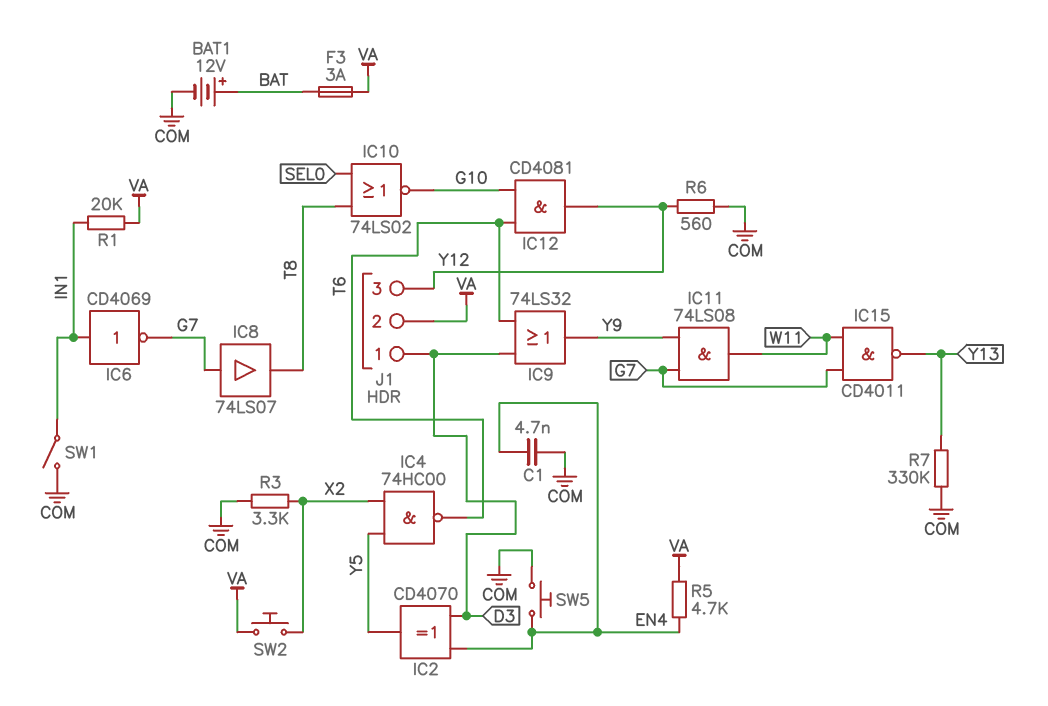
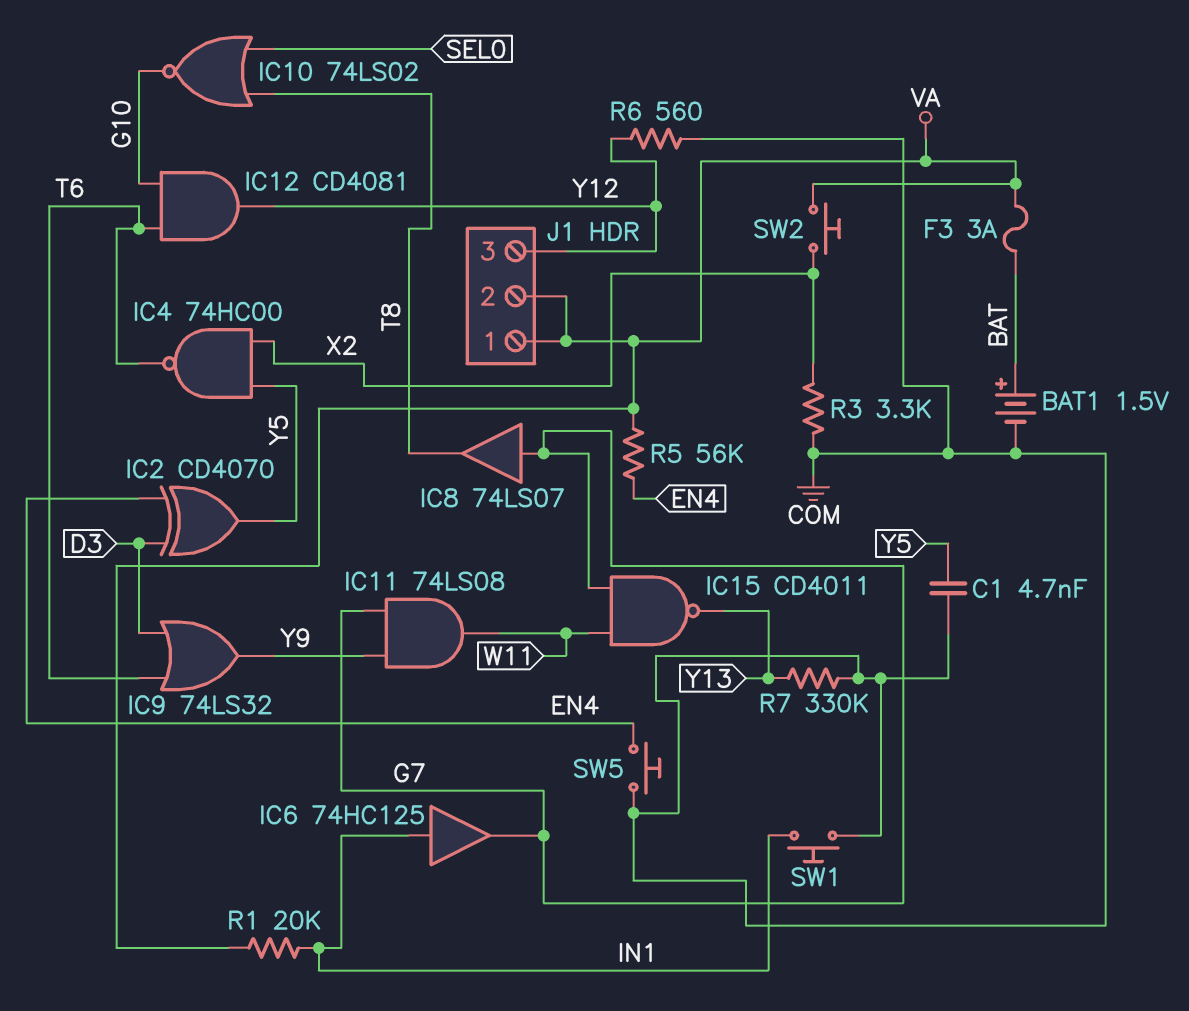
BAT1: 12V (plus BAT, minus COM) -> 1.5V (plus BAT, minus COM)
C1: 4.7nF (COM, EN4) -> 4.7nF (COM, Y5)
IC6: NOT CD4069 (in IN1, out G7) -> buffer 74HC125 (in IN1, out G7)
J1 pin 1: D3 -> VA
R5: 4.7k (EN4, VA) -> 56k (EN4, VA)
SW1: switch (COM, IN1) -> button (COM, IN1)

